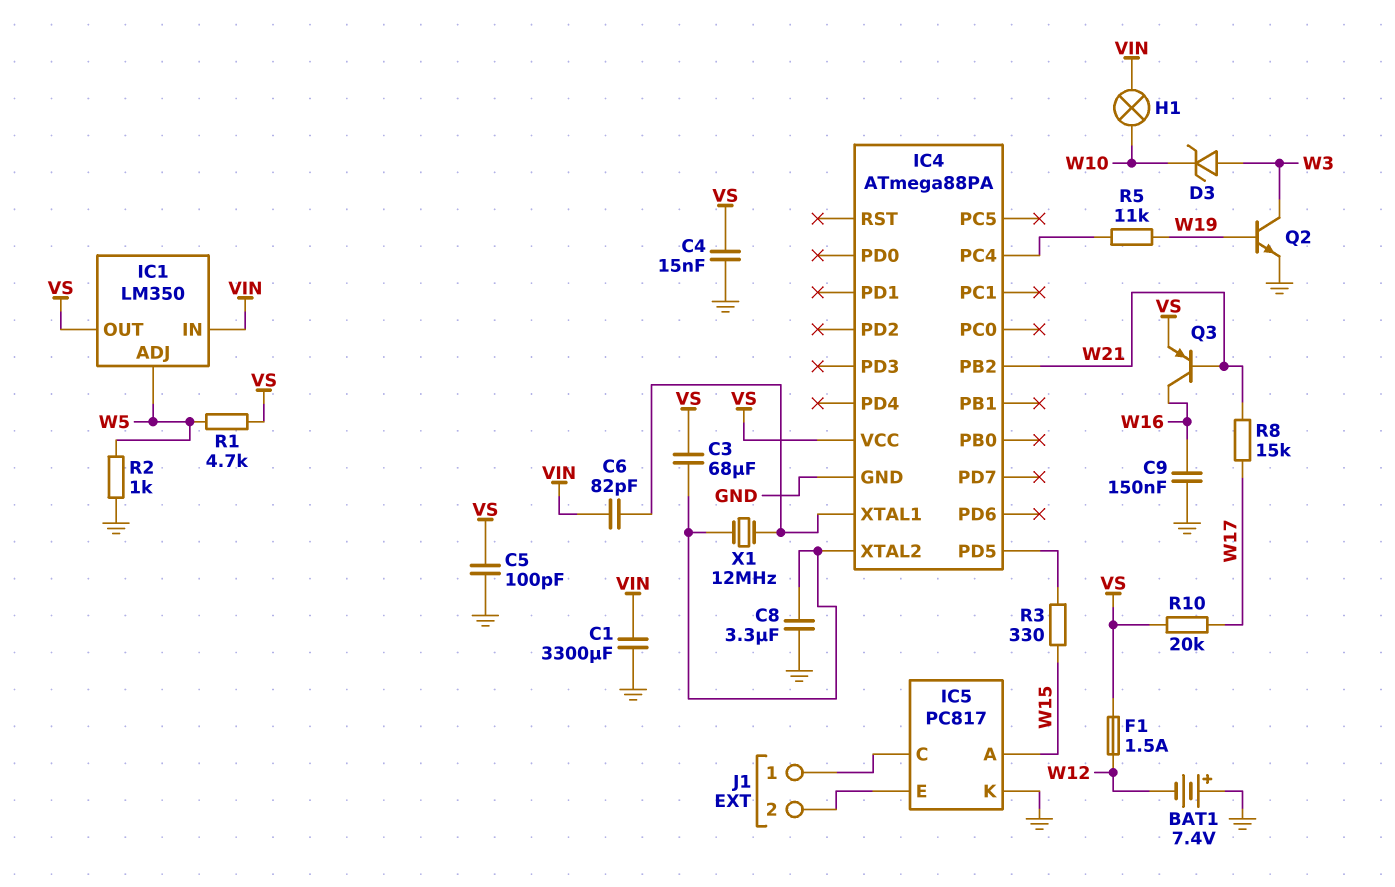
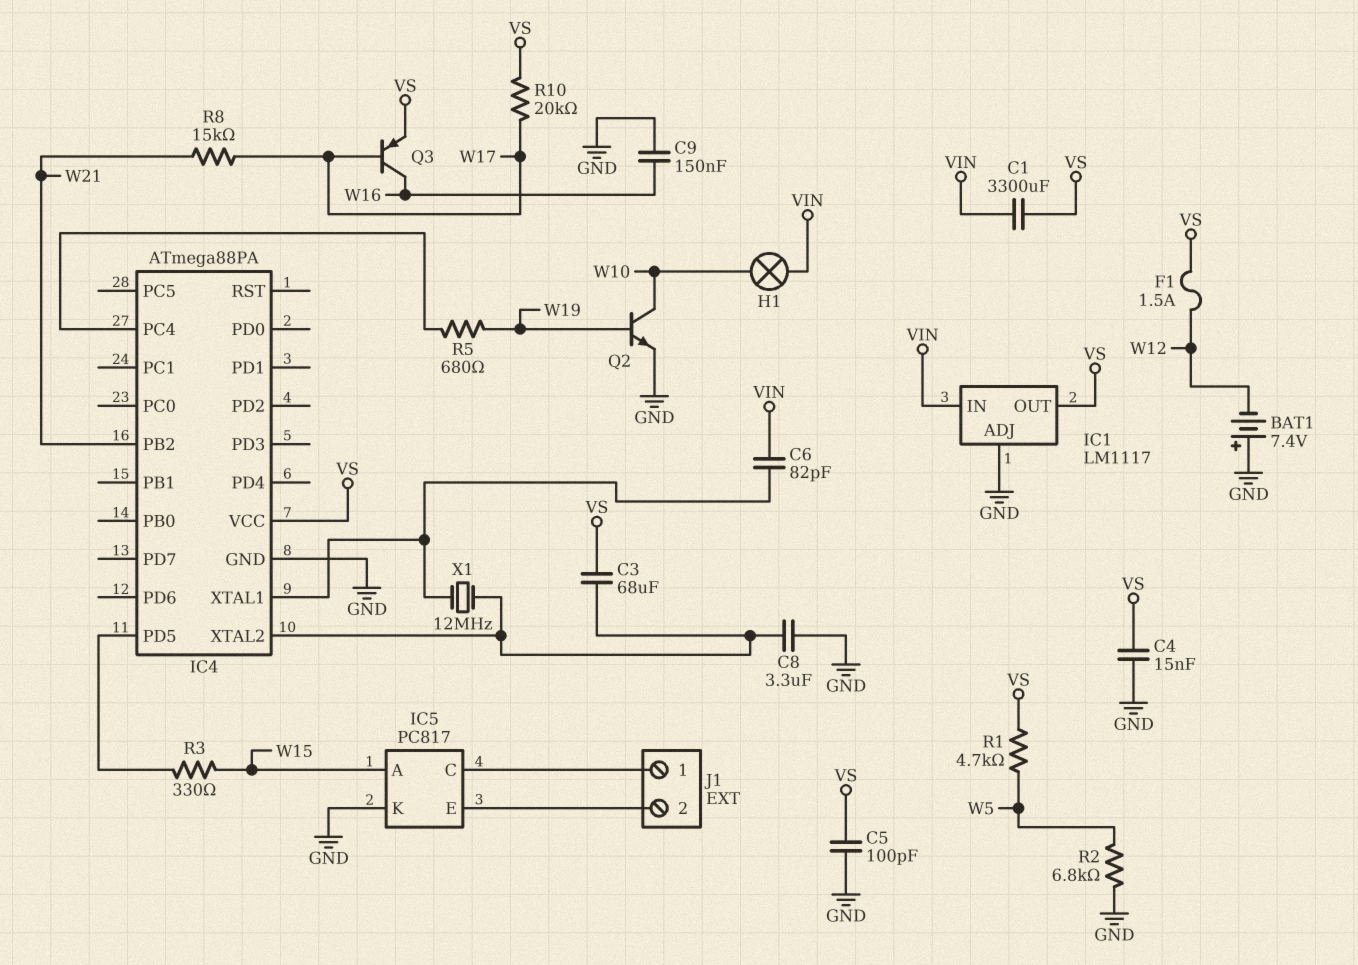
C1: 3300uF (GND, VIN) -> 3300uF (VIN, VS)
D3: zener (A W3, K W10) -> none
IC1: LM350 -> LM1117
IC1 pin ADJ: W5 -> GND
Q2: NPN (B W19, C W3, E GND) -> NPN (B W19, C W10, E GND)
Q3: PNP (B W21, C W16, E VS) -> PNP (B W17, C W16, E VS)
R2: 1k (GND, W5) -> 6.8k (GND, W5)
R5: 11k (IC4/PC4, W19) -> 680 (IC4/PC4, W19)

